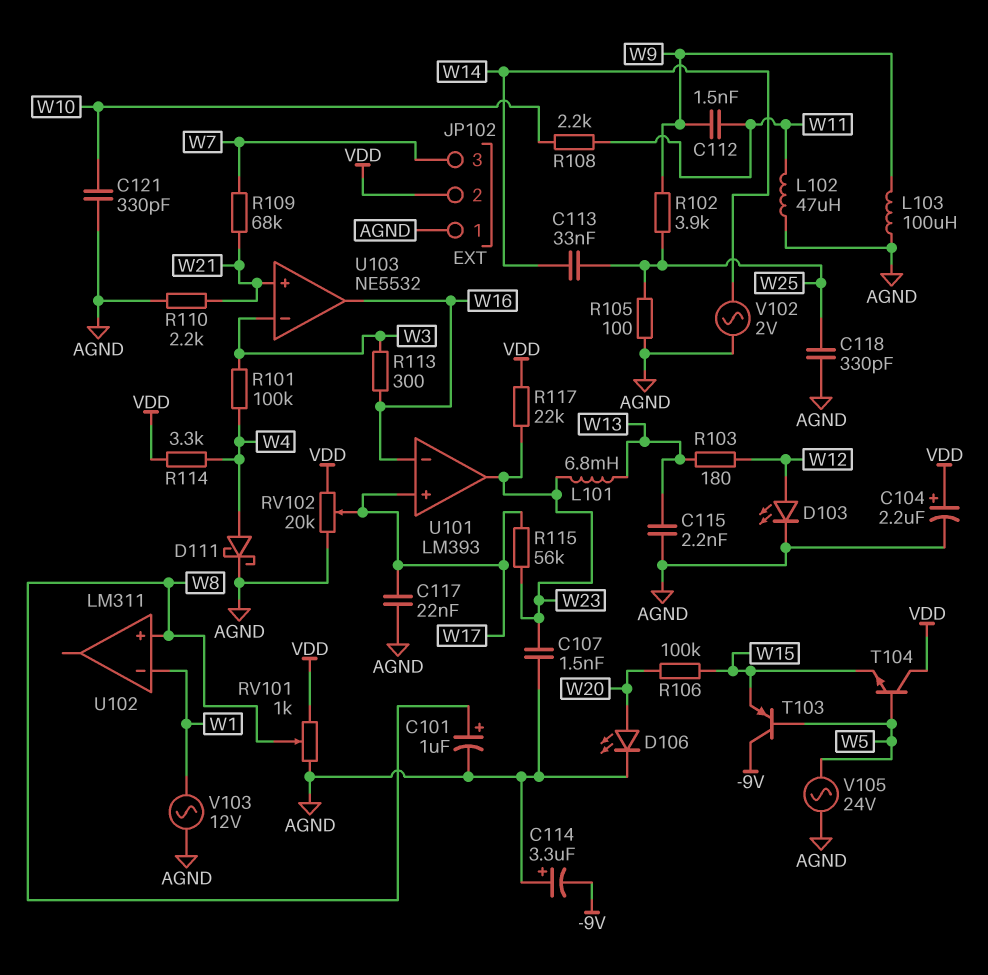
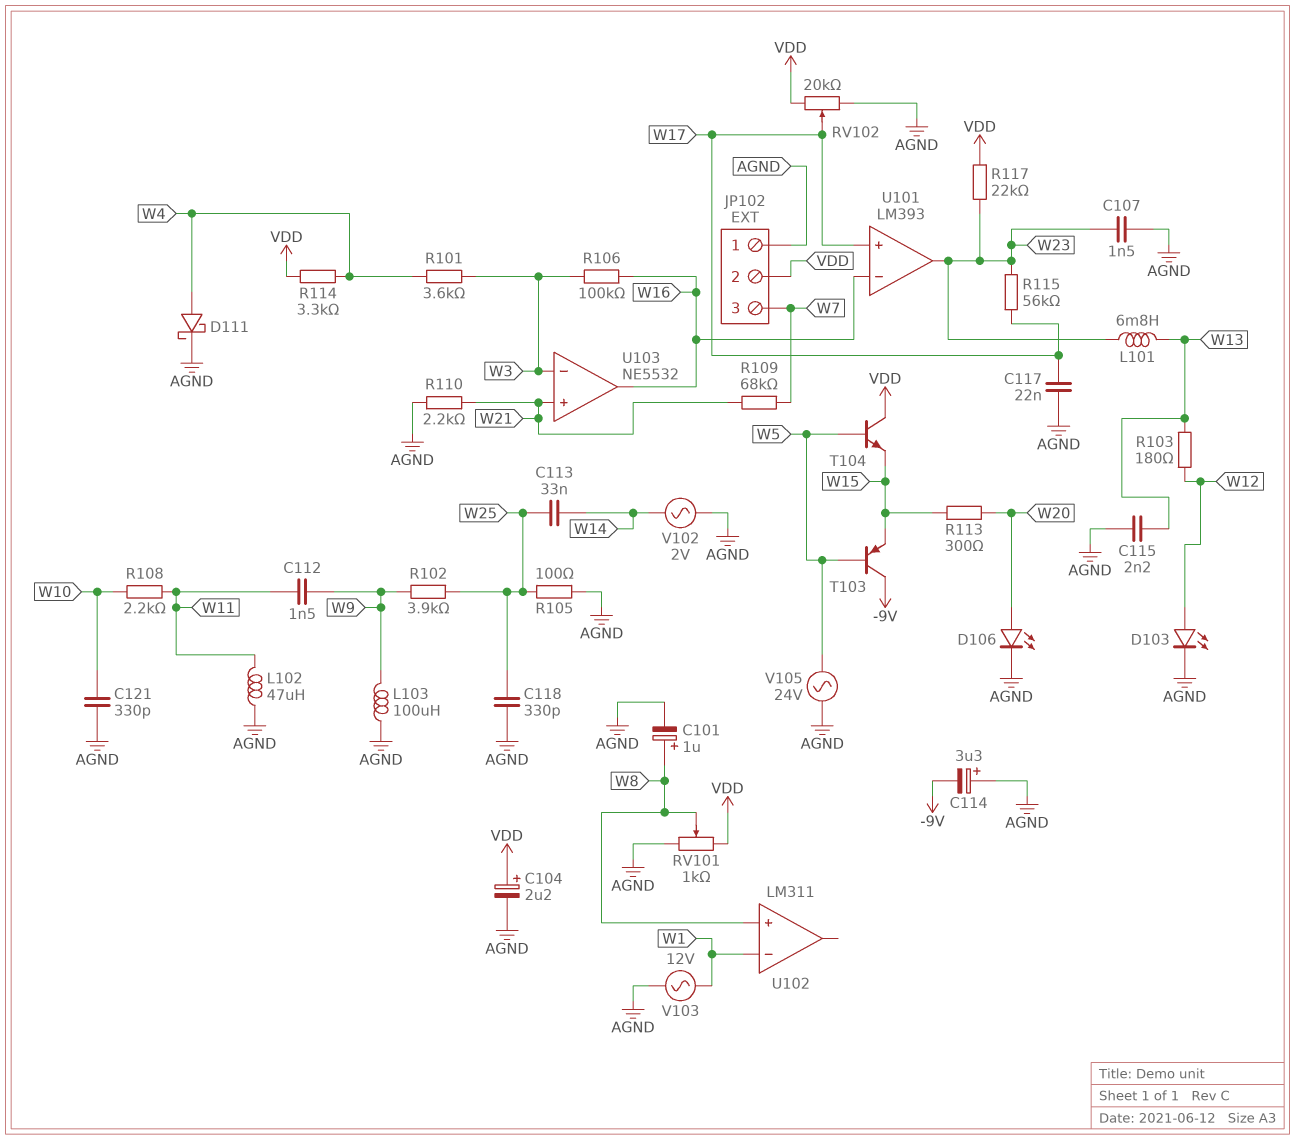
R101: 100k (W3, W4) -> 3.6k (W3, W4)
R106: 100k (W15, W20) -> 100k (W3, W16)
R113: 300 (W3, W16) -> 300 (W15, W20)

